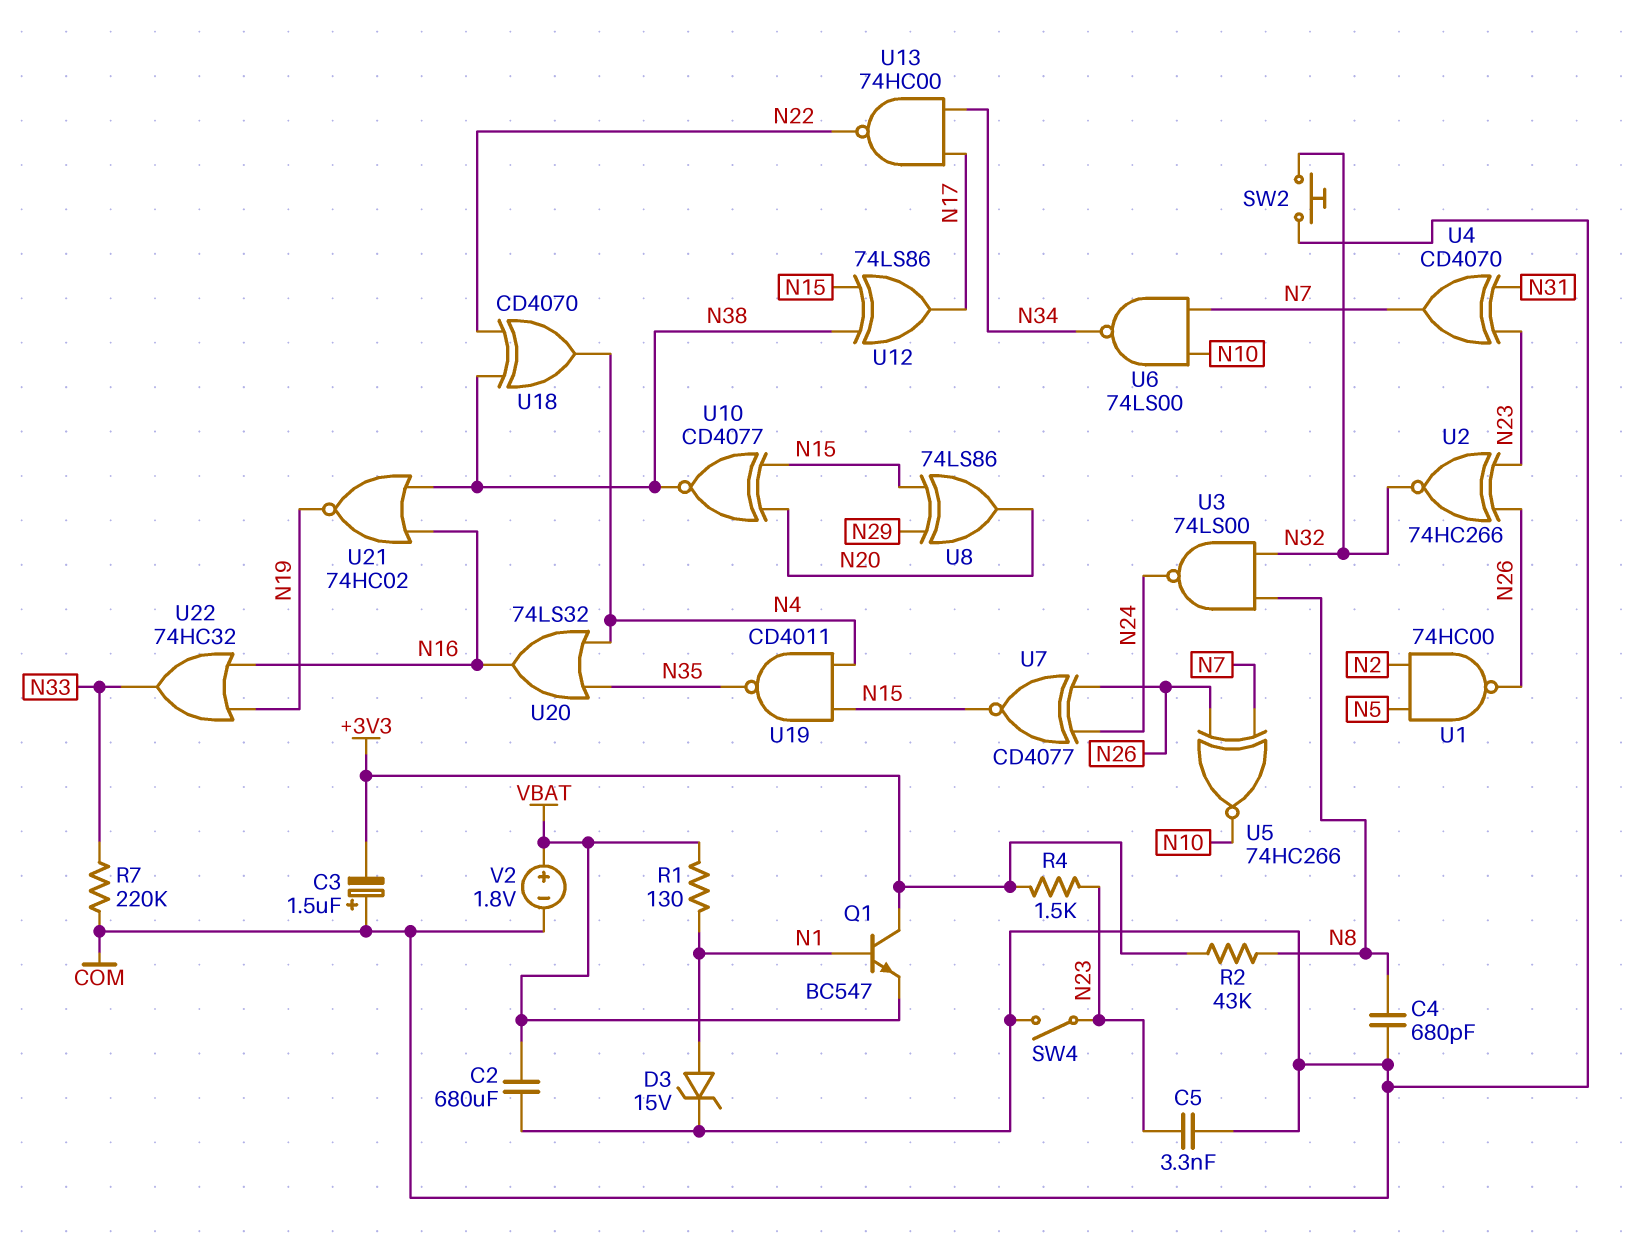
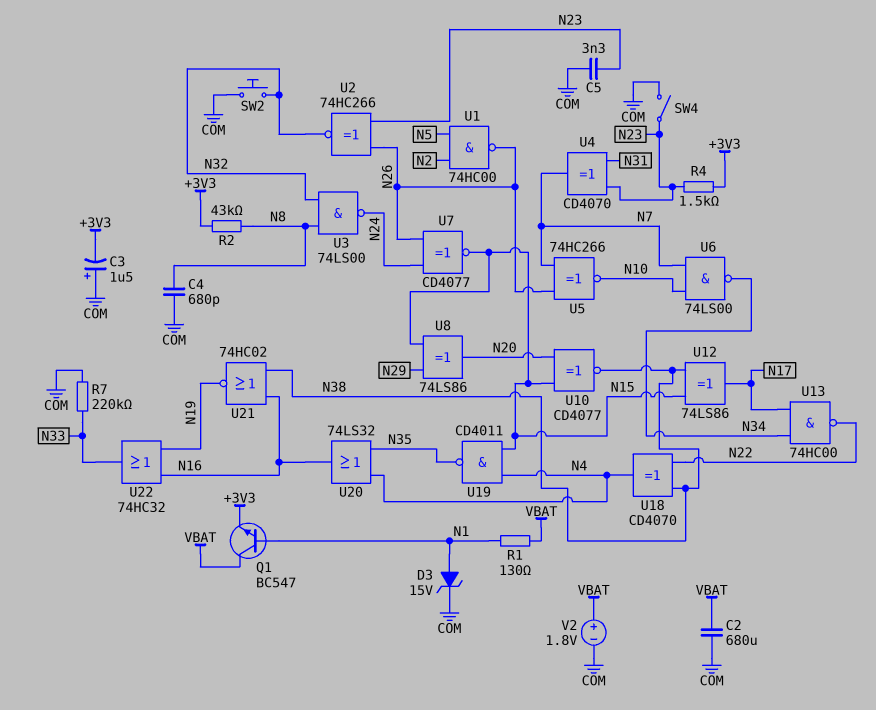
Q1: NPN BC547 (B N1, C +3V3, E VBAT) -> NPN BC547 (B N1, C VBAT, E +3V3)

